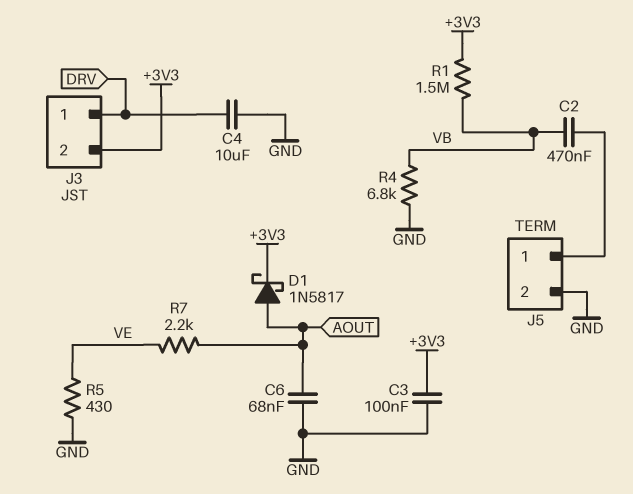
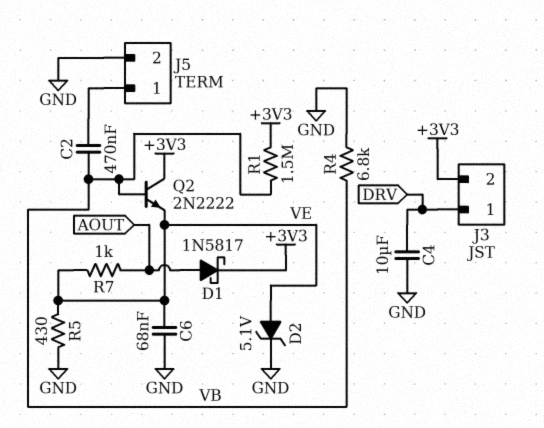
C3: 100nF (+3V3, GND) -> none
C6: 68nF (AOUT, GND) -> 68nF (GND, VE)
D2: none -> zener 5.1V (A VE, K GND)
Q2: none -> NPN 2N2222 (B VB, C +3V3, E VE)
R7: 2.2k (AOUT, VE) -> 1k (AOUT, VE)

